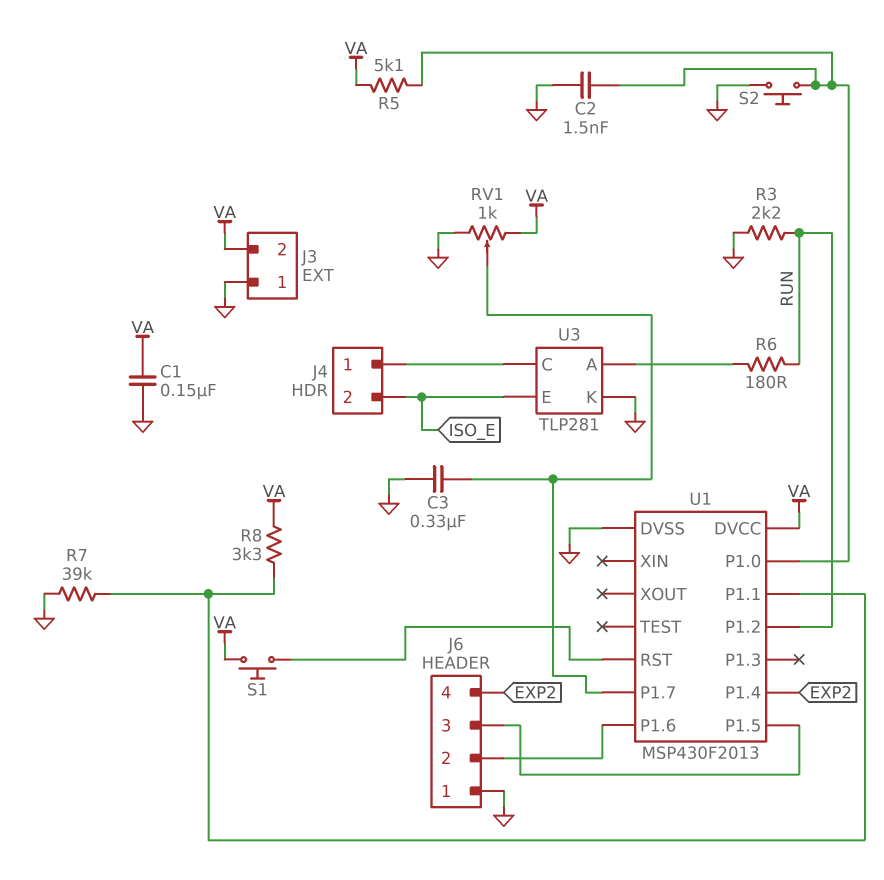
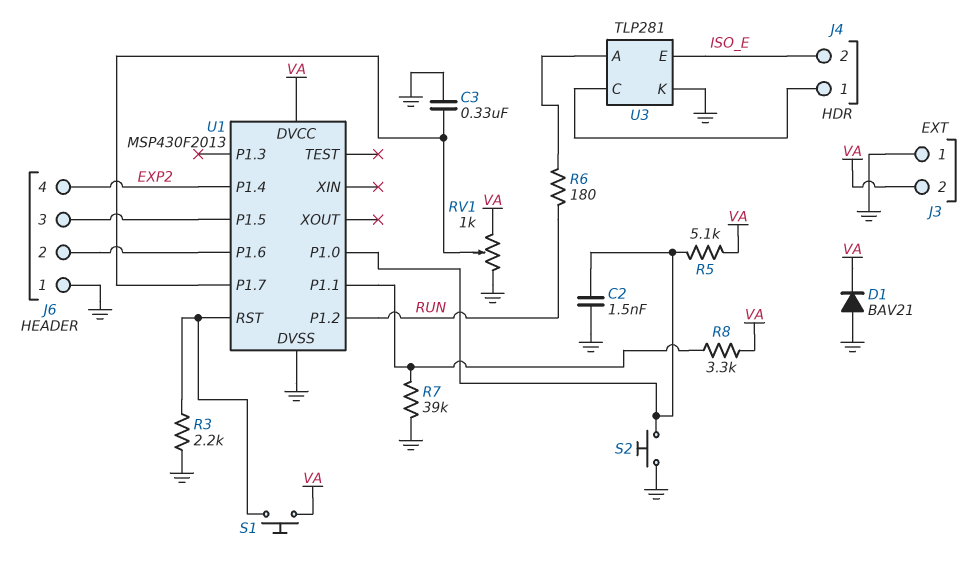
C1: 150nF (GND, VA) -> none
D1: none -> diode BAV21 (A GND, K VA)
R3: 2.2k (GND, RUN) -> 2.2k (GND, U1/RST)

